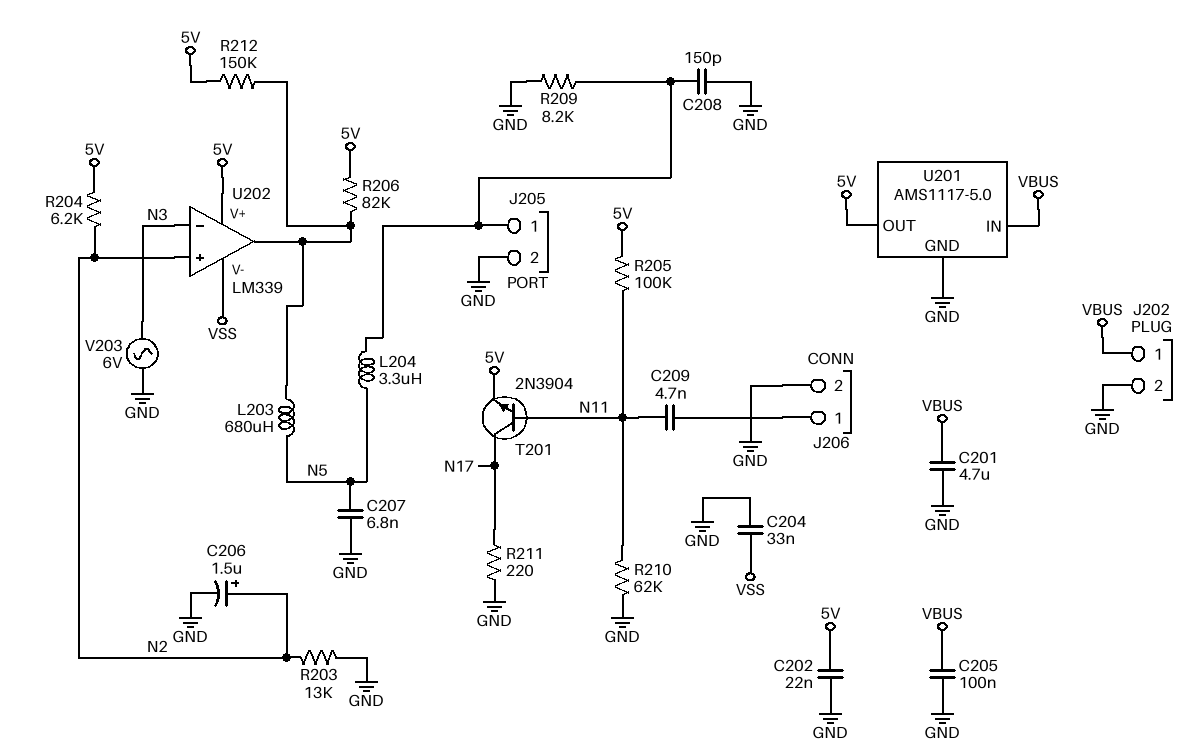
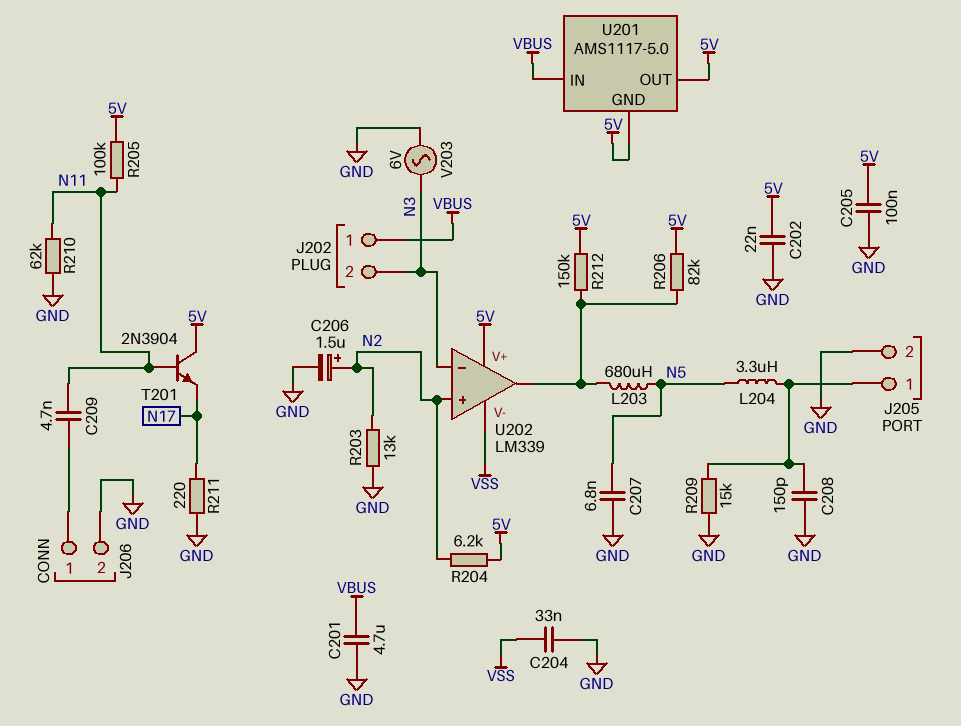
C205: 100nF (GND, VBUS) -> 100nF (5V, GND)
J202 pin 2: GND -> N3
R209: 8.2k (GND, J205/1) -> 15k (GND, J205/1)
T201: NPN 2N3904 (B N11, C N17, E 5V) -> NPN 2N3904 (B N11, C 5V, E N17)
U201 pin GND: GND -> 5V

